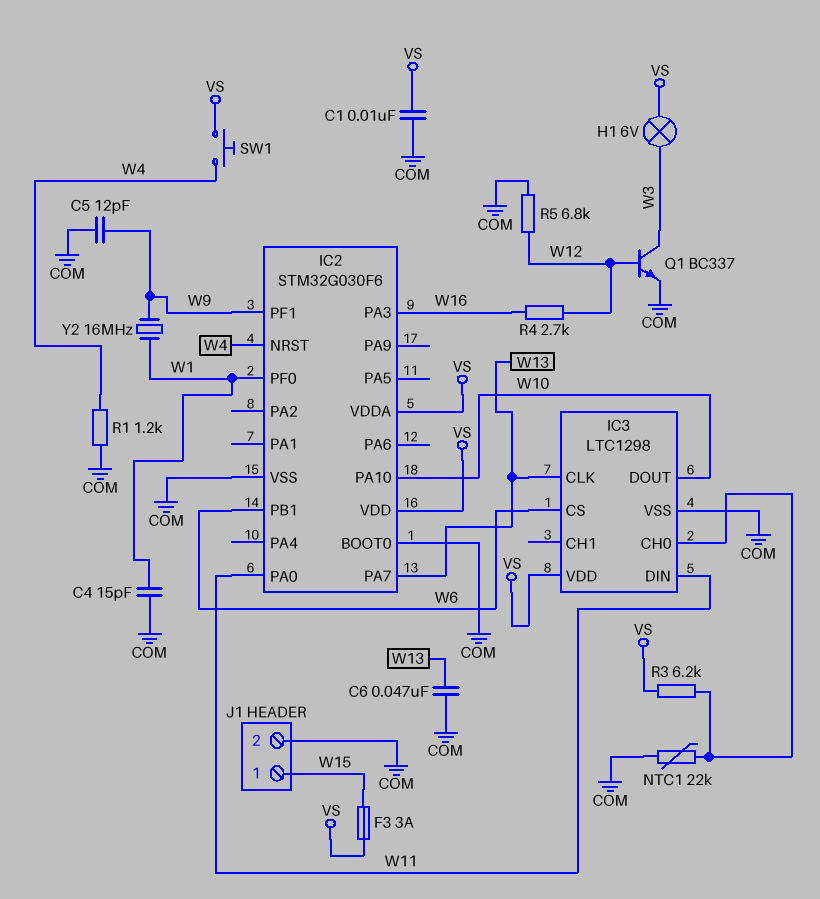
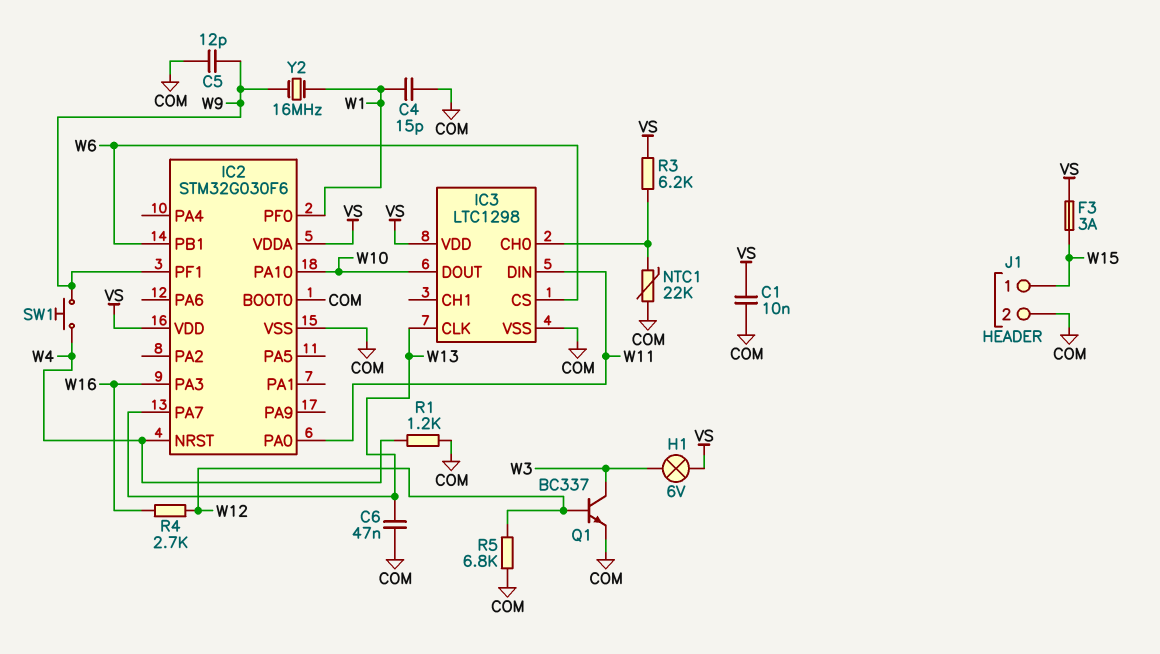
SW1: button (VS, W4) -> button (W4, W9)

